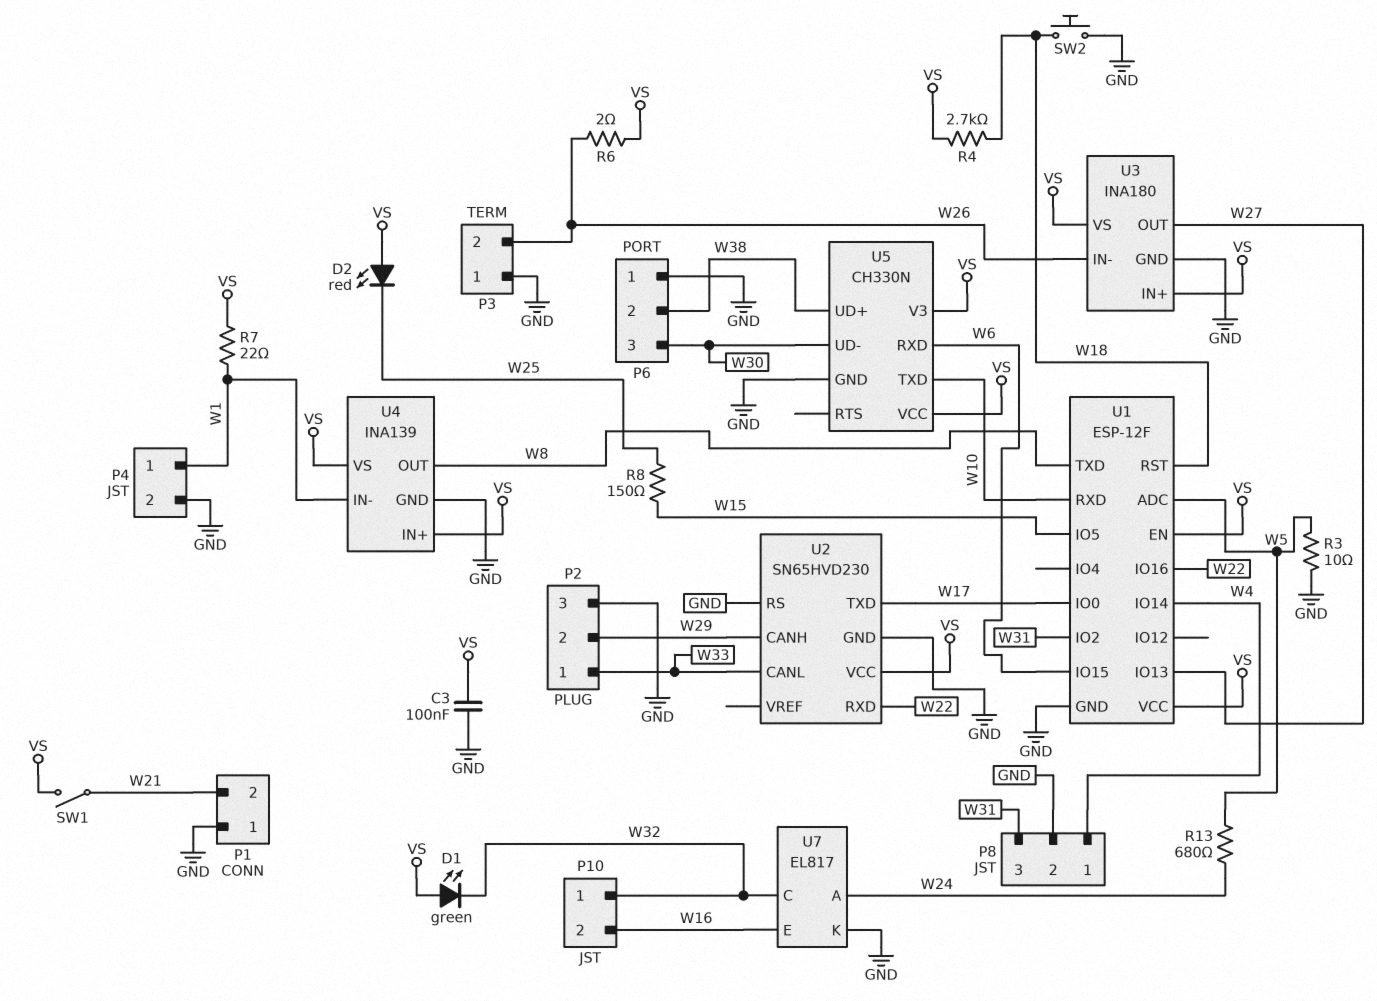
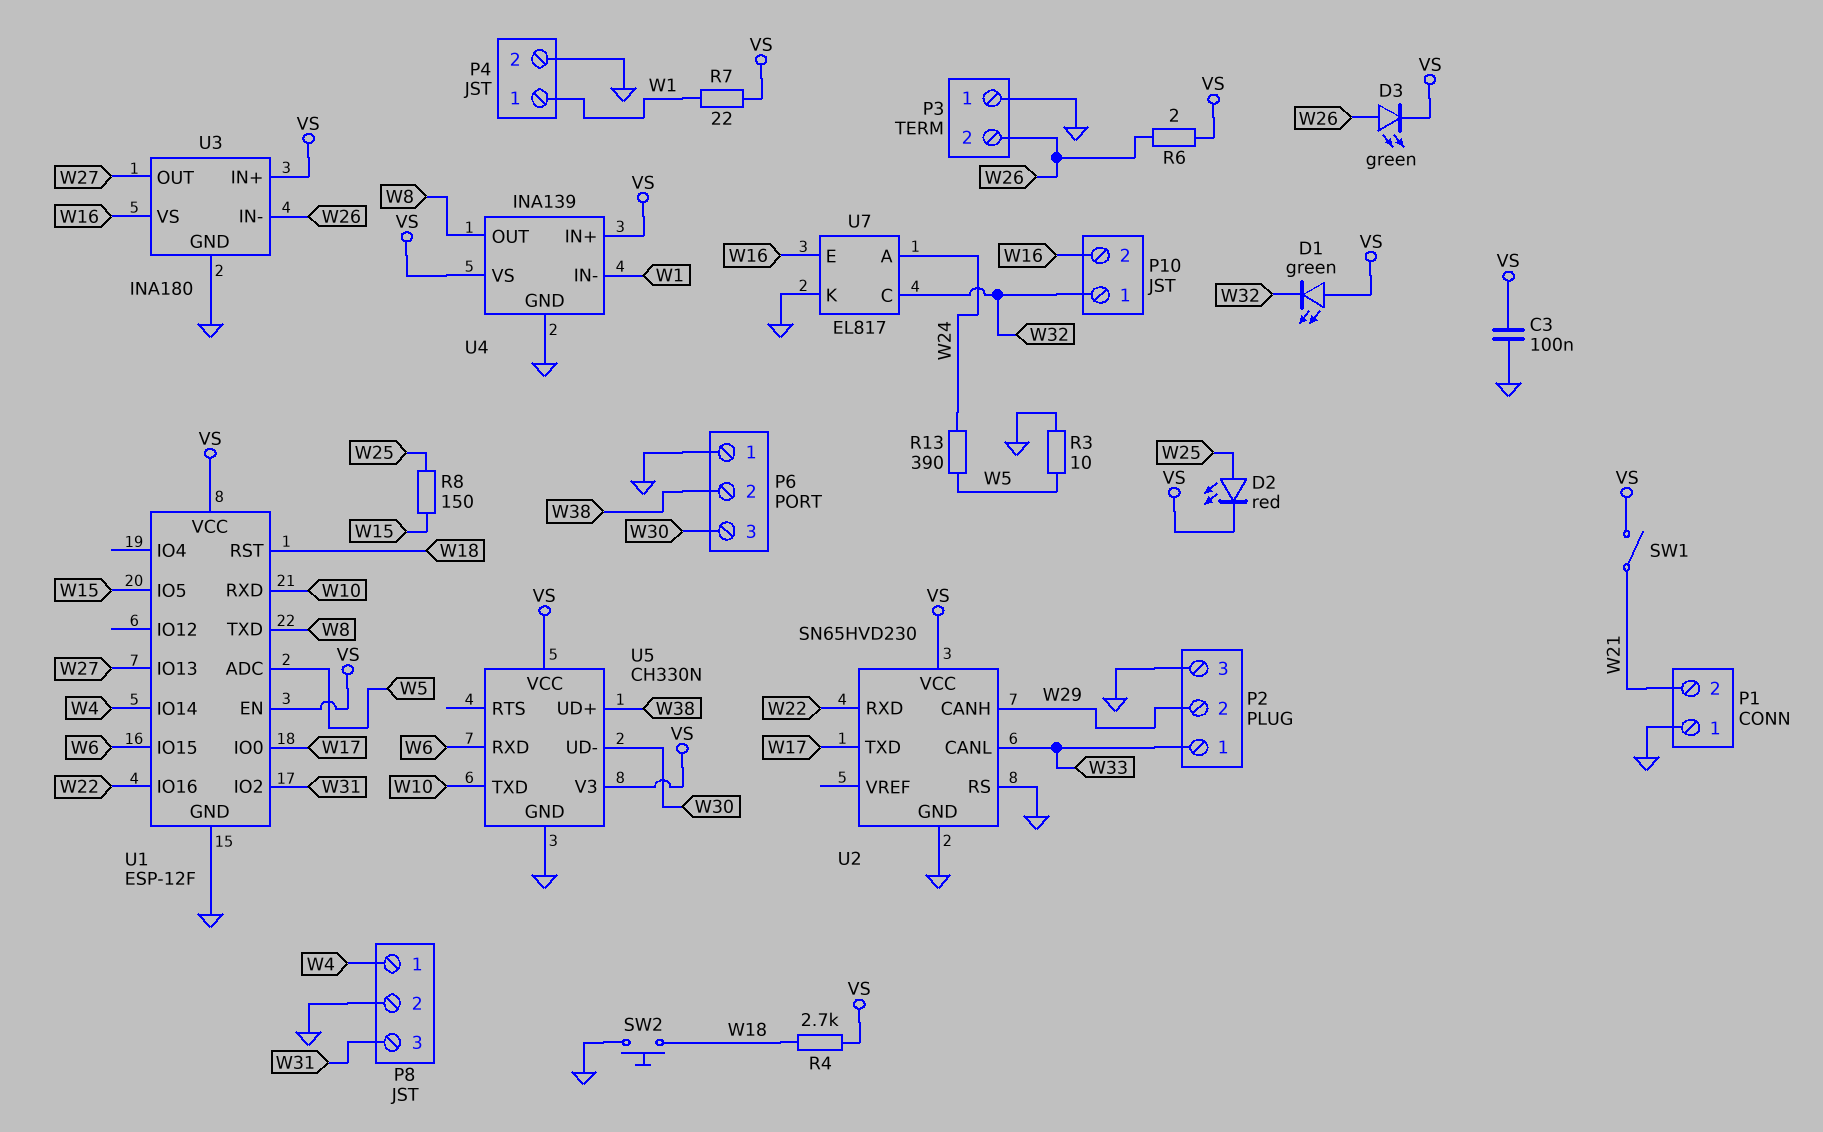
D2: LED red (A VS, K W25) -> LED red (A W25, K VS)
D3: none -> LED green (A W26, K VS)
R13: 680 (W5, W24) -> 390 (W5, W24)
U3 pin VS: VS -> W16

